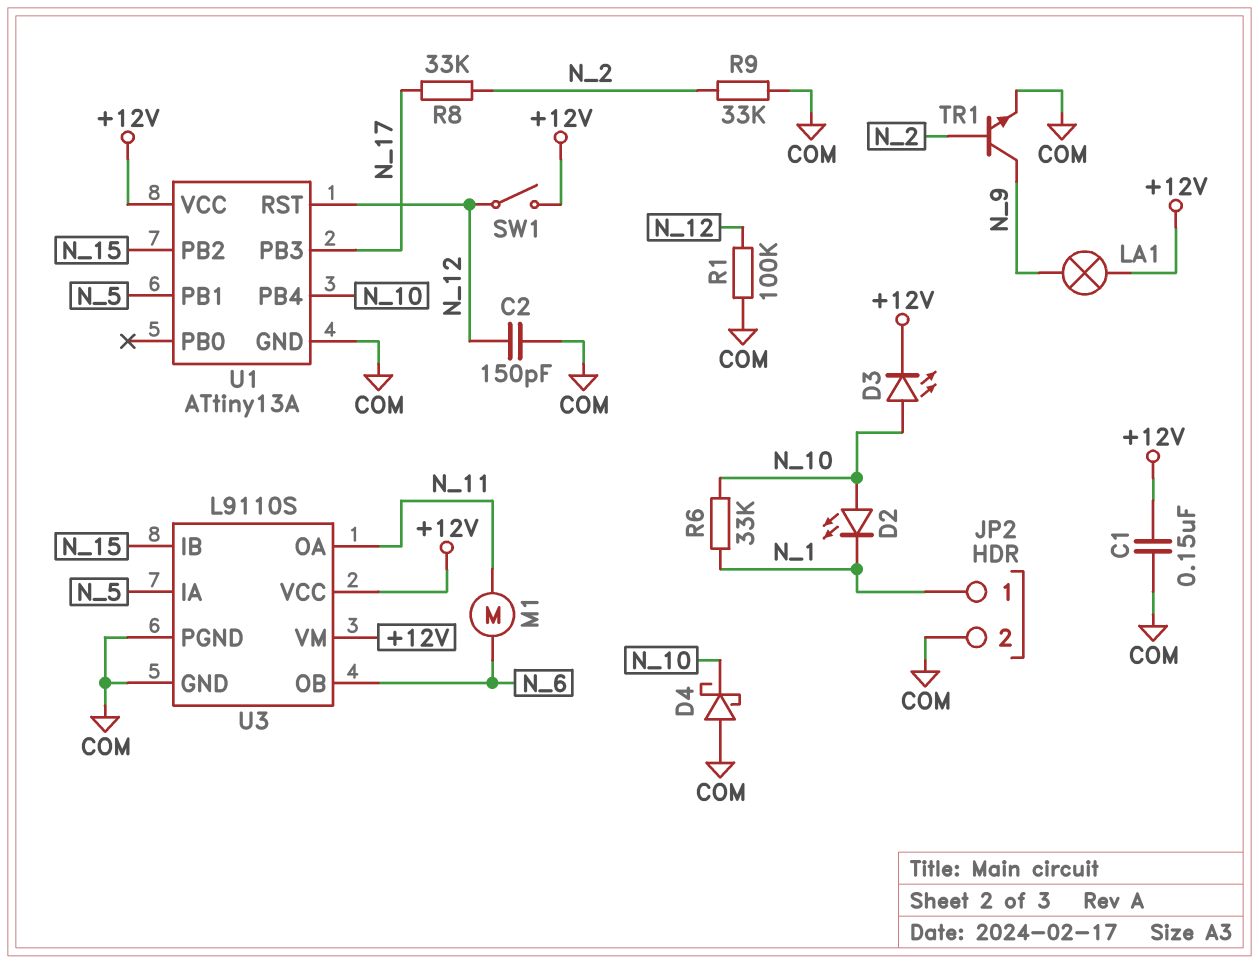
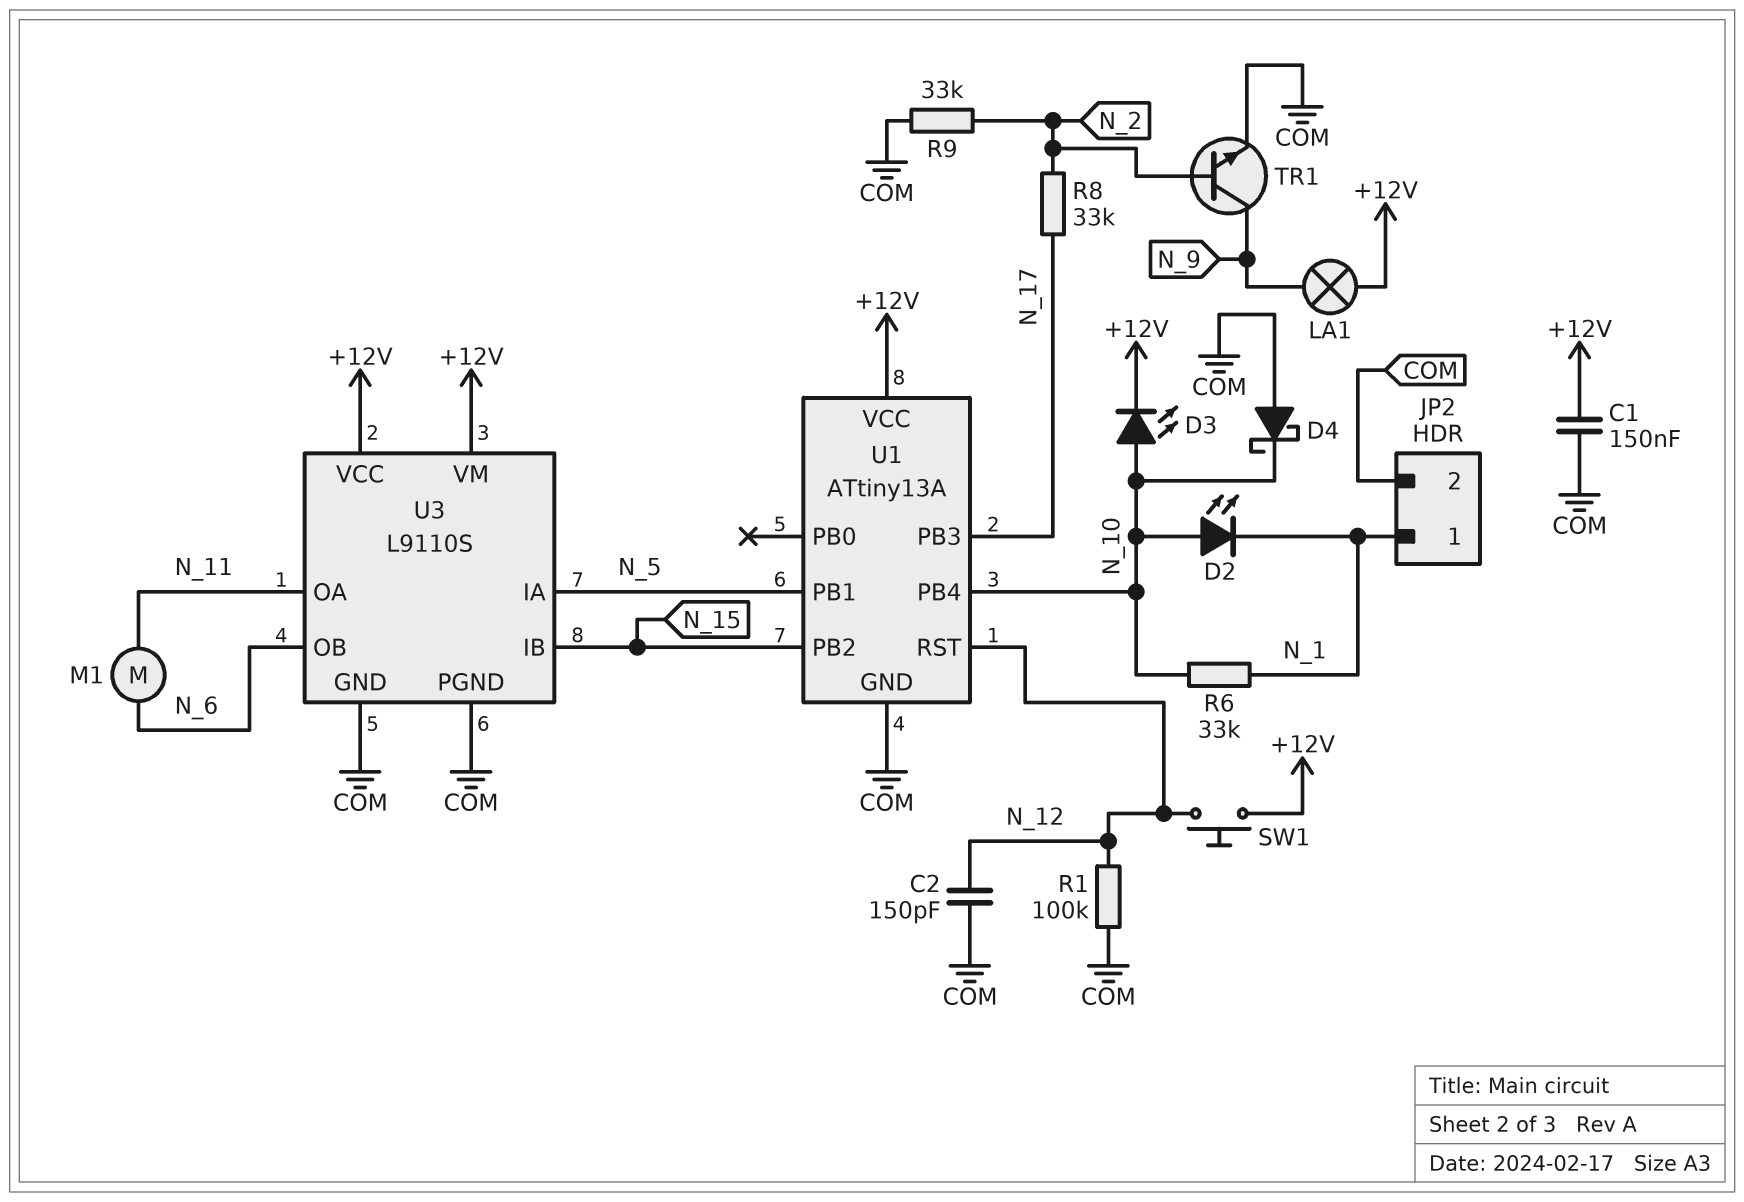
SW1: switch (+12V, N_12) -> button (+12V, N_12)

